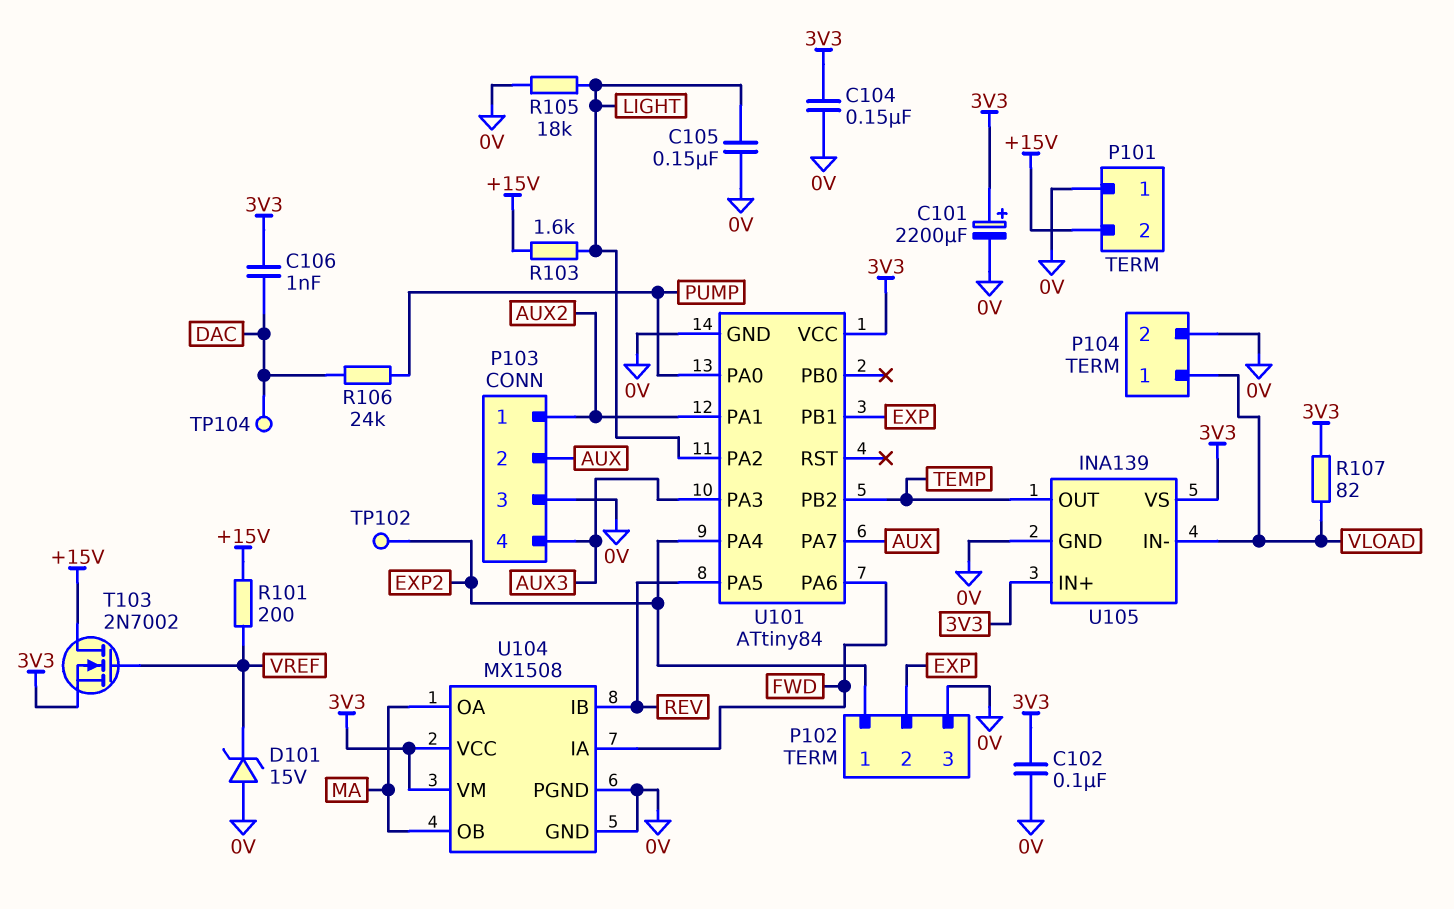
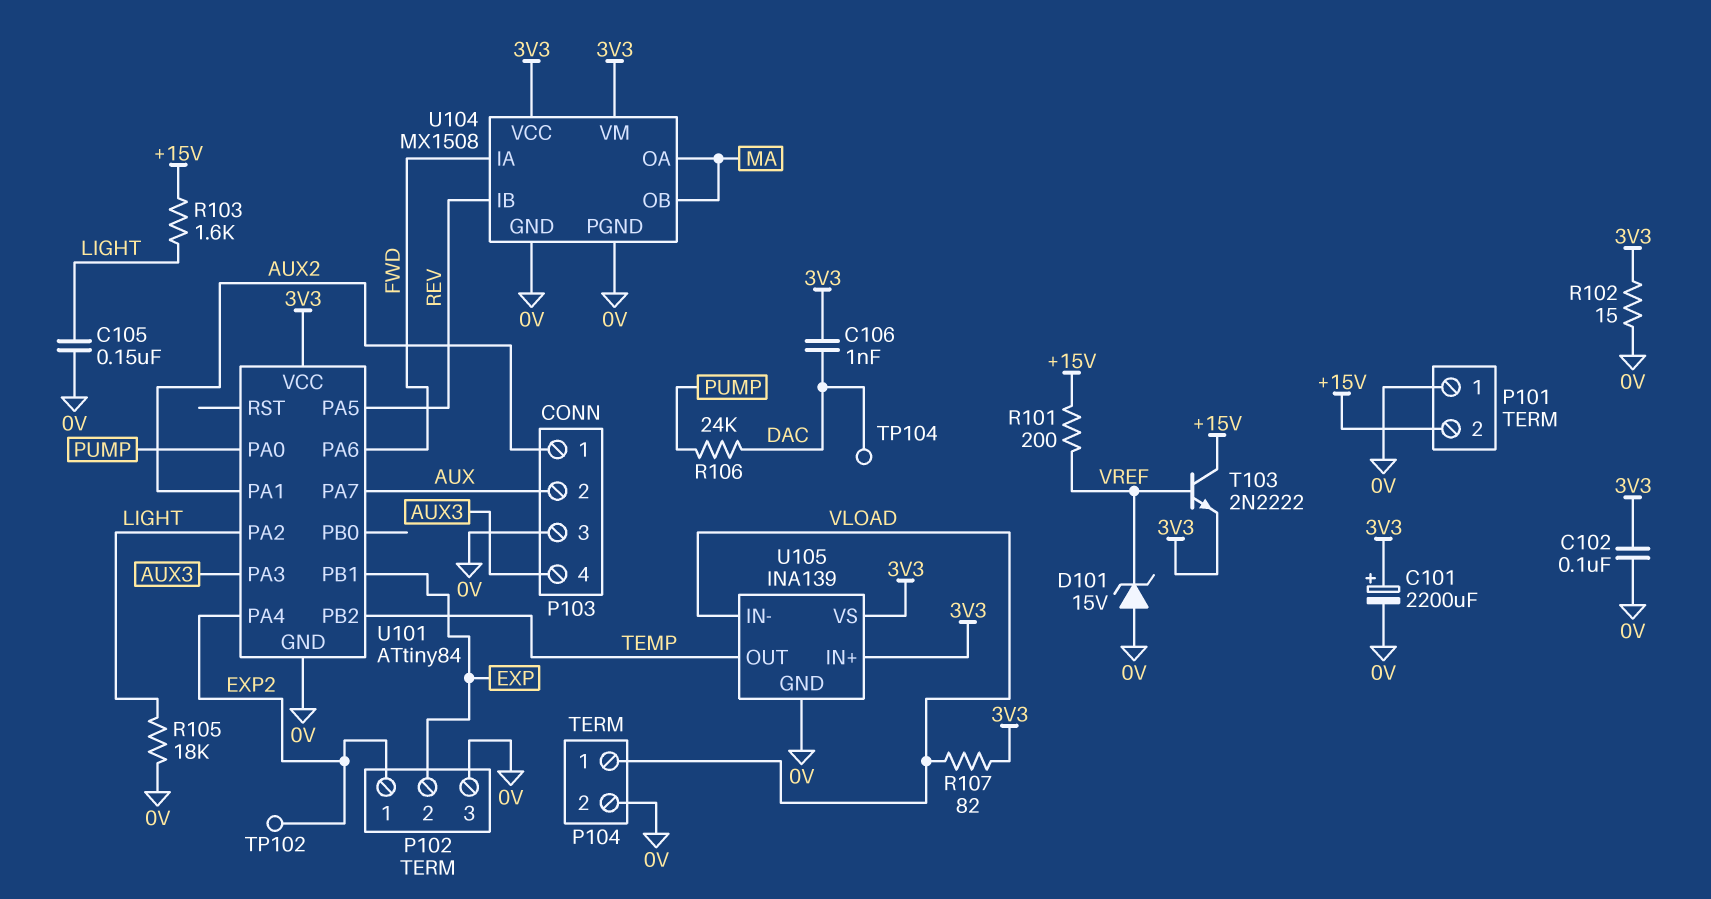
C104: 150nF (0V, 3V3) -> none
R102: none -> 15 (0V, 3V3)
T103: NMOS 2N7002 (G VREF, D +15V, S 3V3) -> NPN 2N2222 (B VREF, C +15V, E 3V3)

